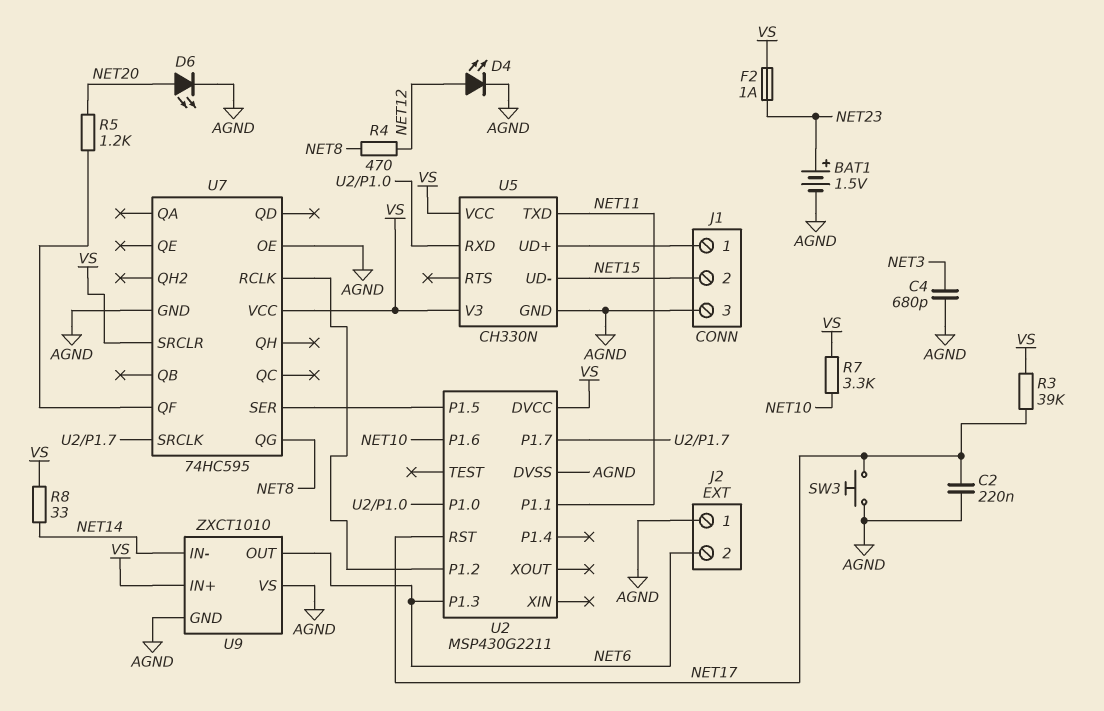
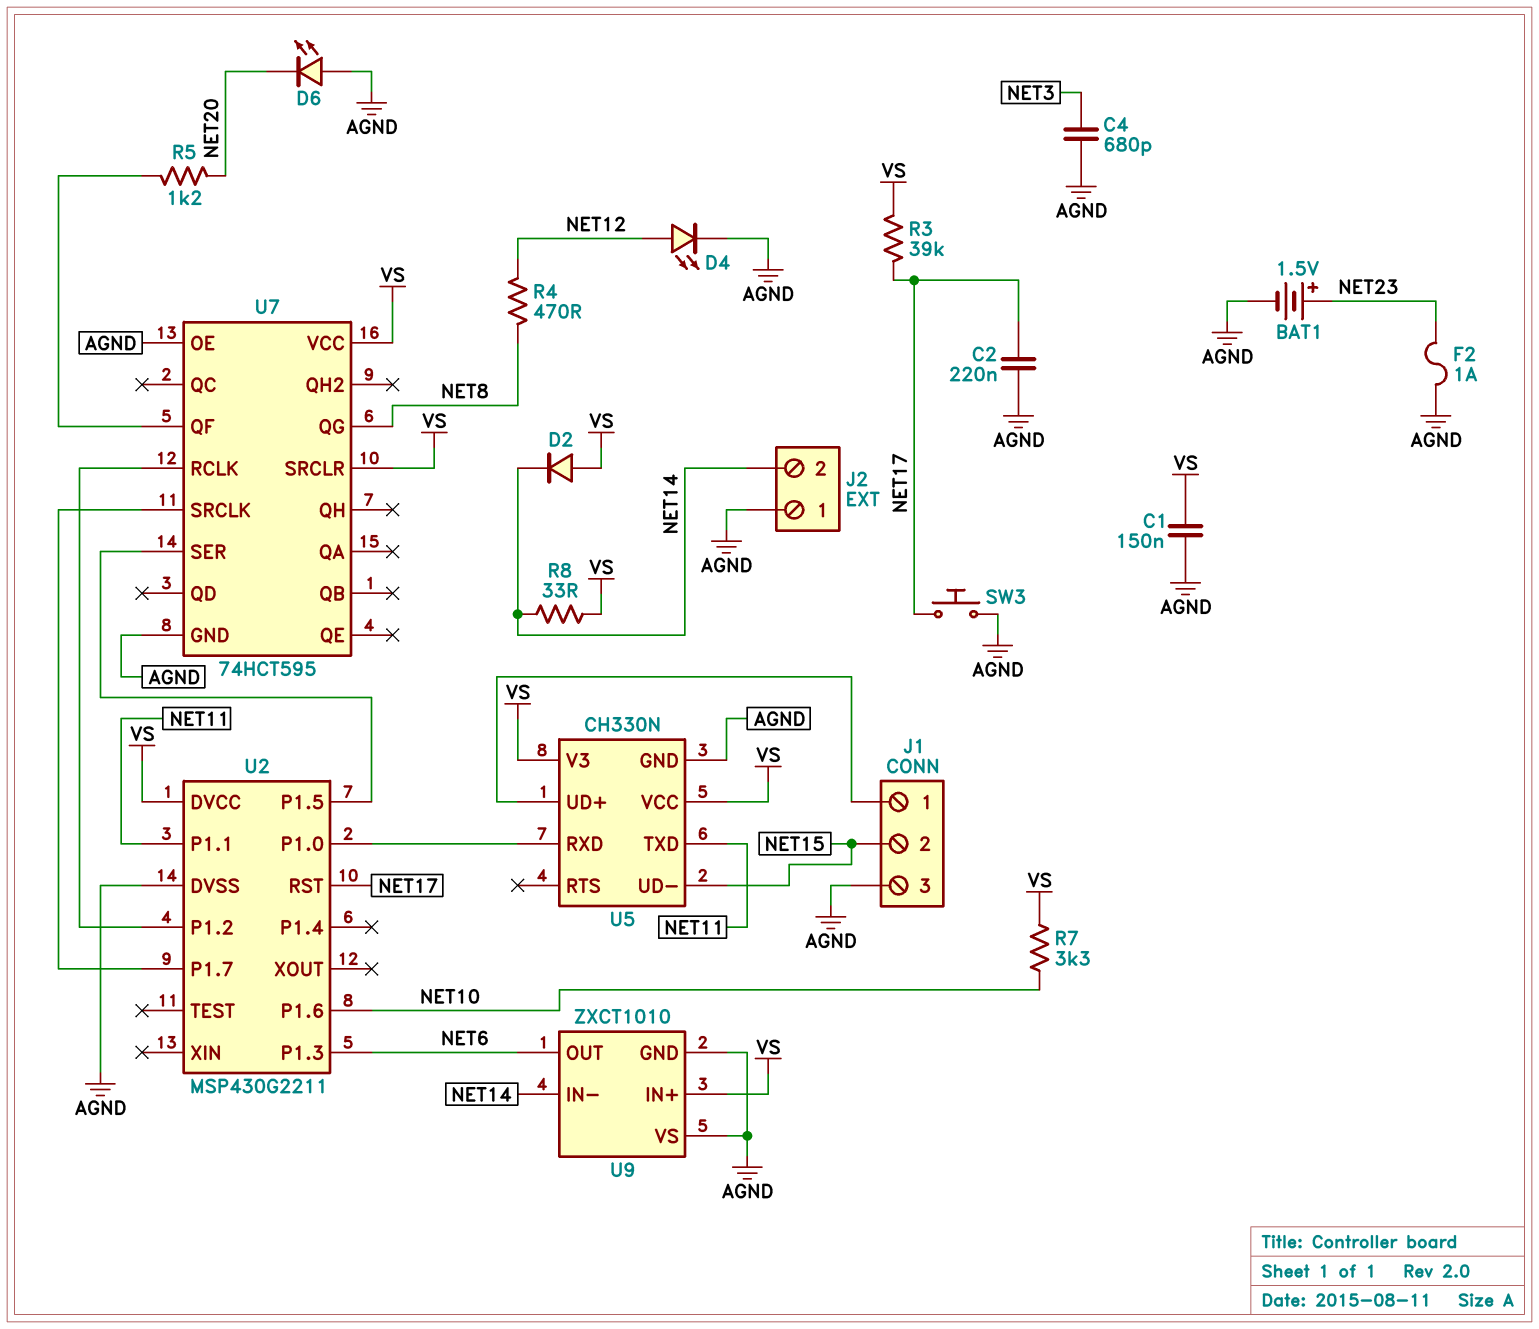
C1: none -> 150nF (AGND, VS)
D2: none -> diode (A VS, K NET14)
D6: LED (A NET20, K AGND) -> LED (A AGND, K NET20)
F2: 1A (NET23, VS) -> 1A (AGND, NET23)
J2 pin 2: NET6 -> NET14
U7: 74HC595 -> 74HCT595

